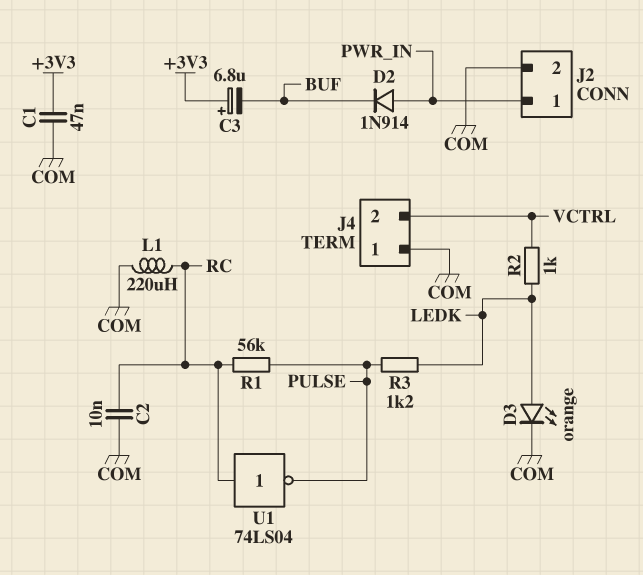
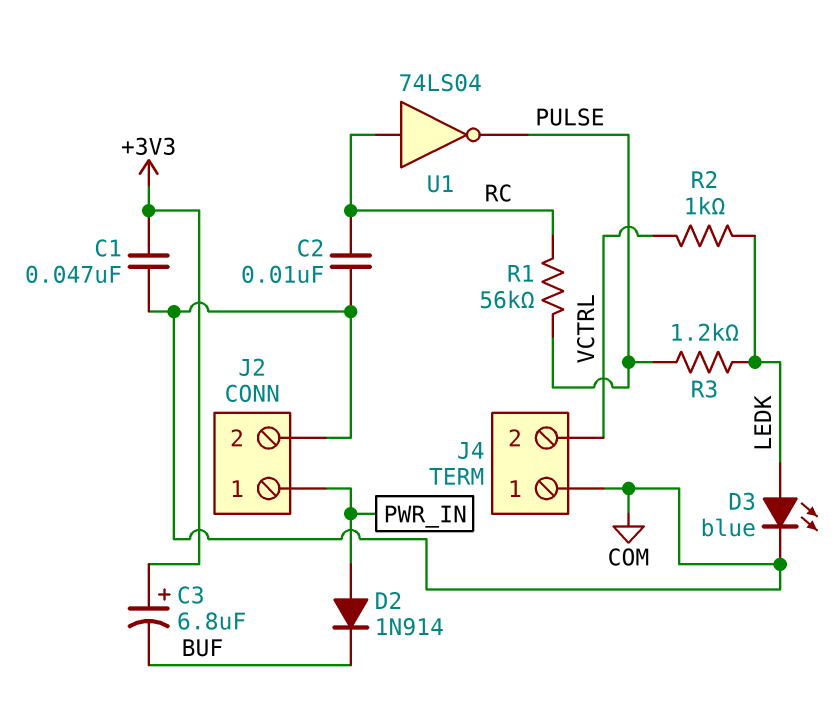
D3: LED orange (A LEDK, K COM) -> LED blue (A LEDK, K COM)
L1: 220uH (COM, RC) -> none

